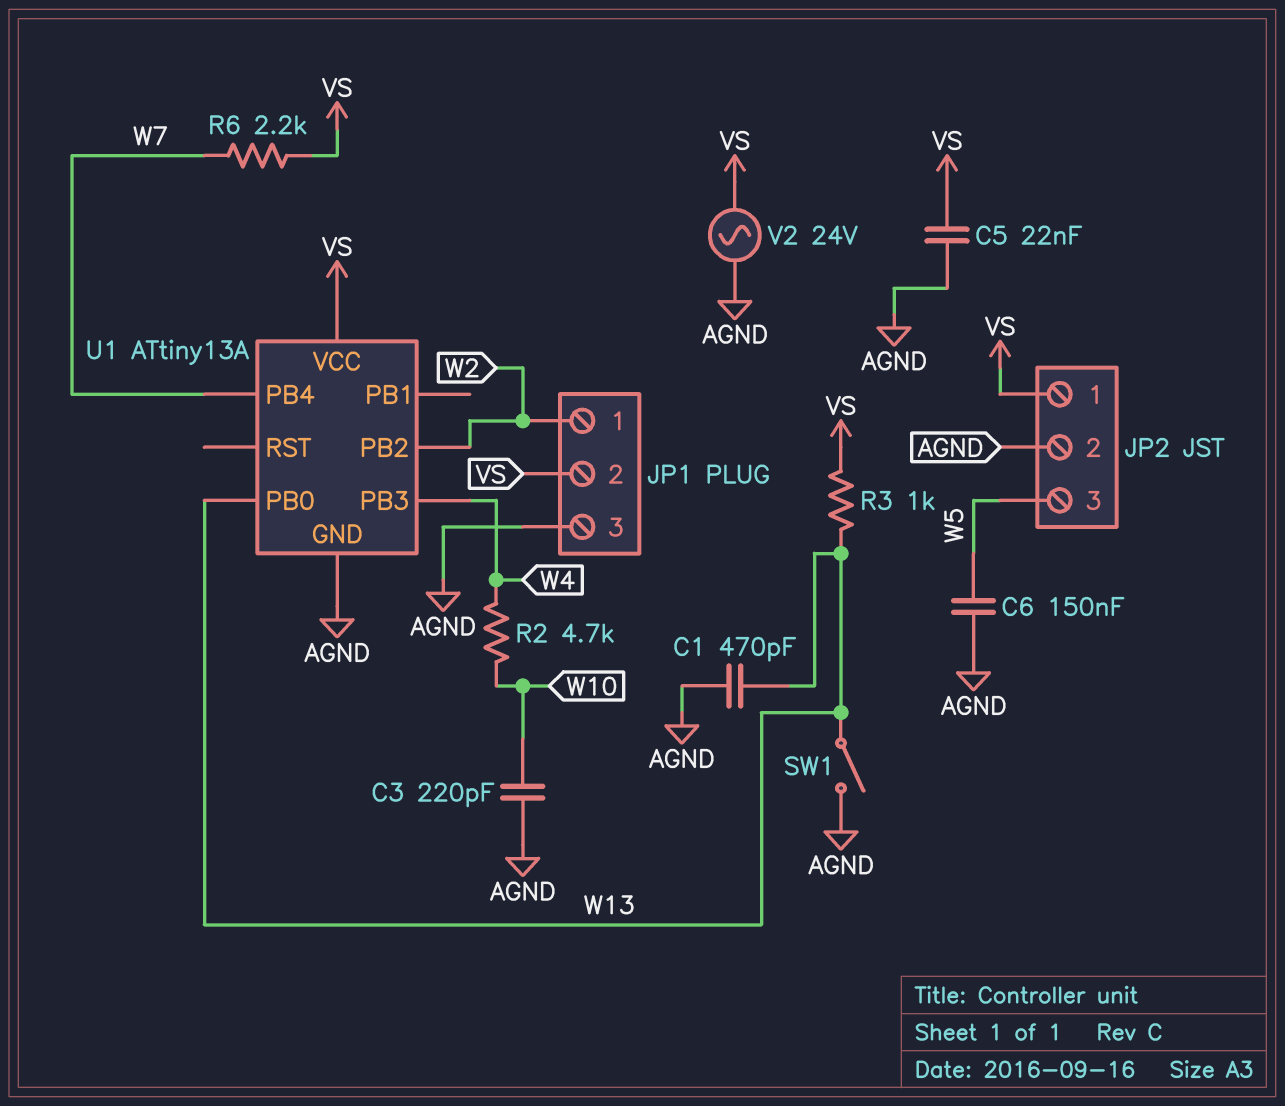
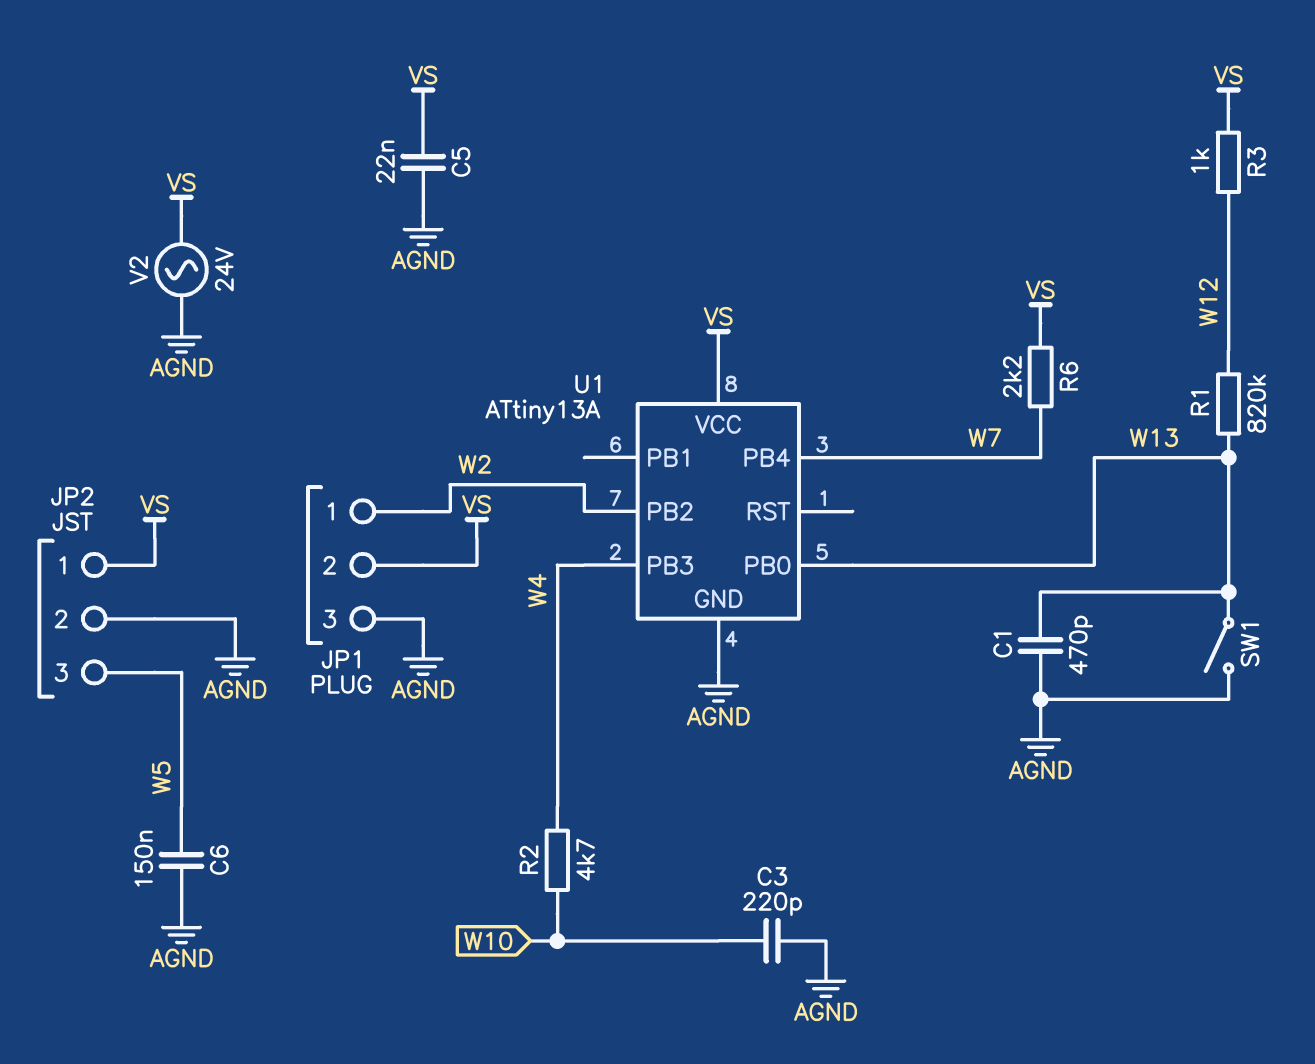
R1: none -> 820k (W12, W13)
R3: 1k (VS, W13) -> 1k (VS, W12)

